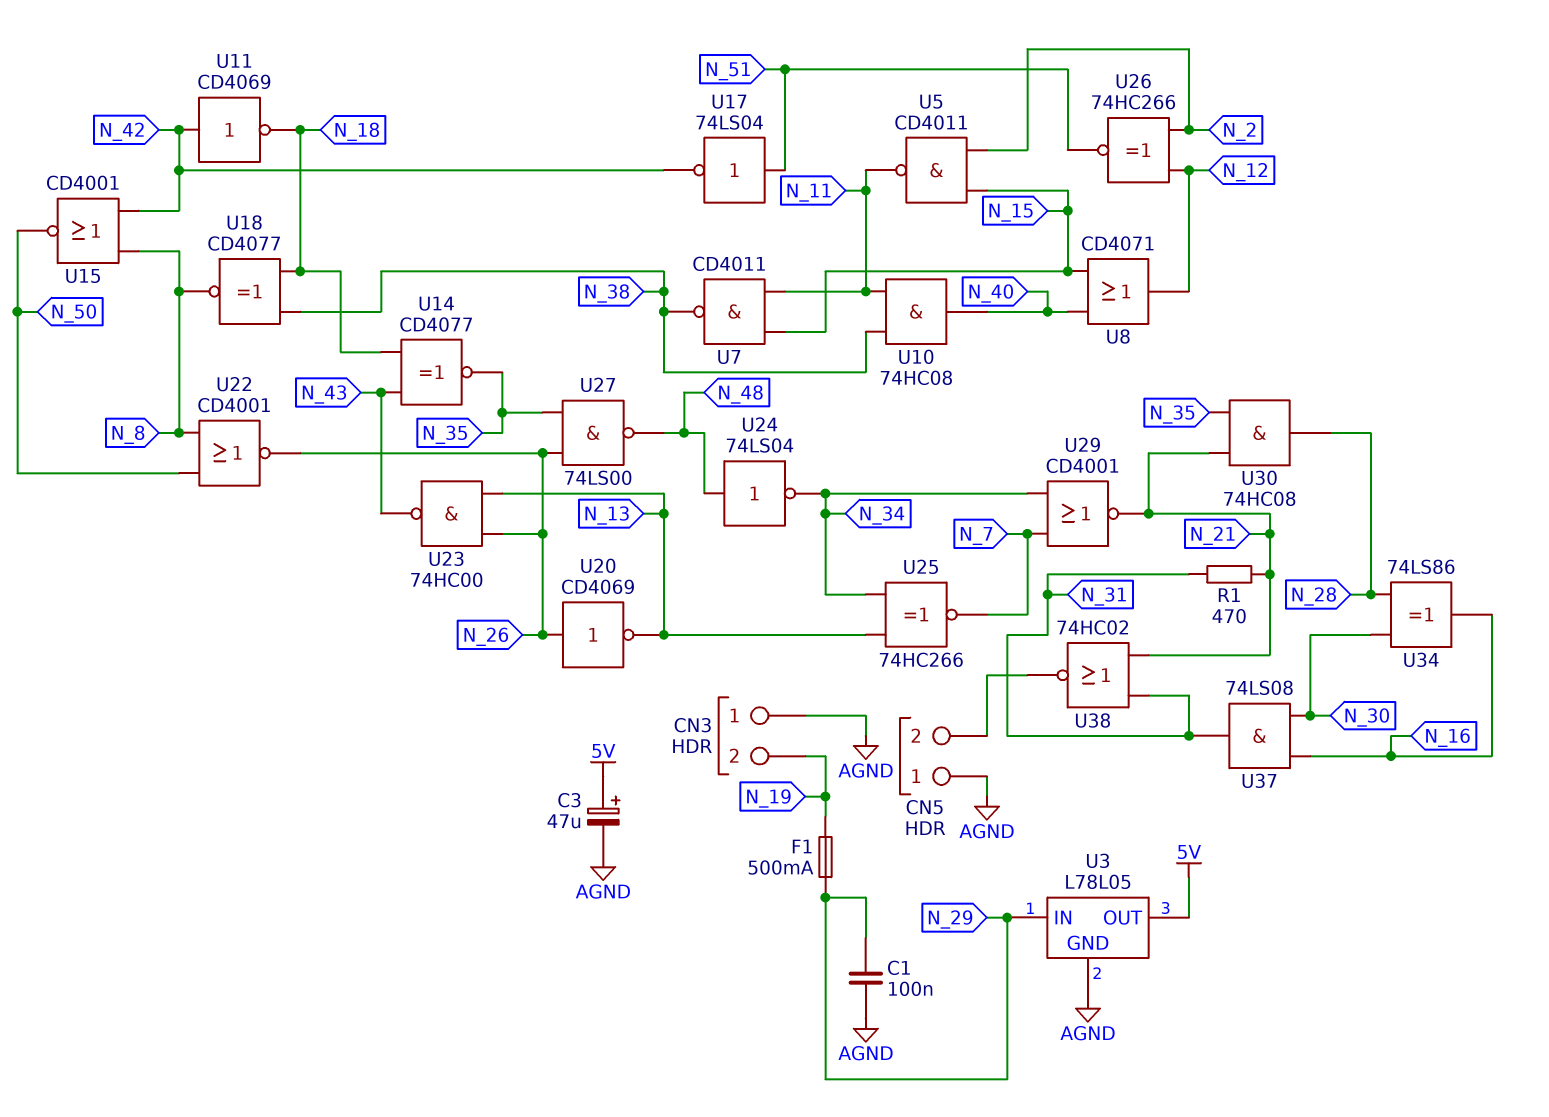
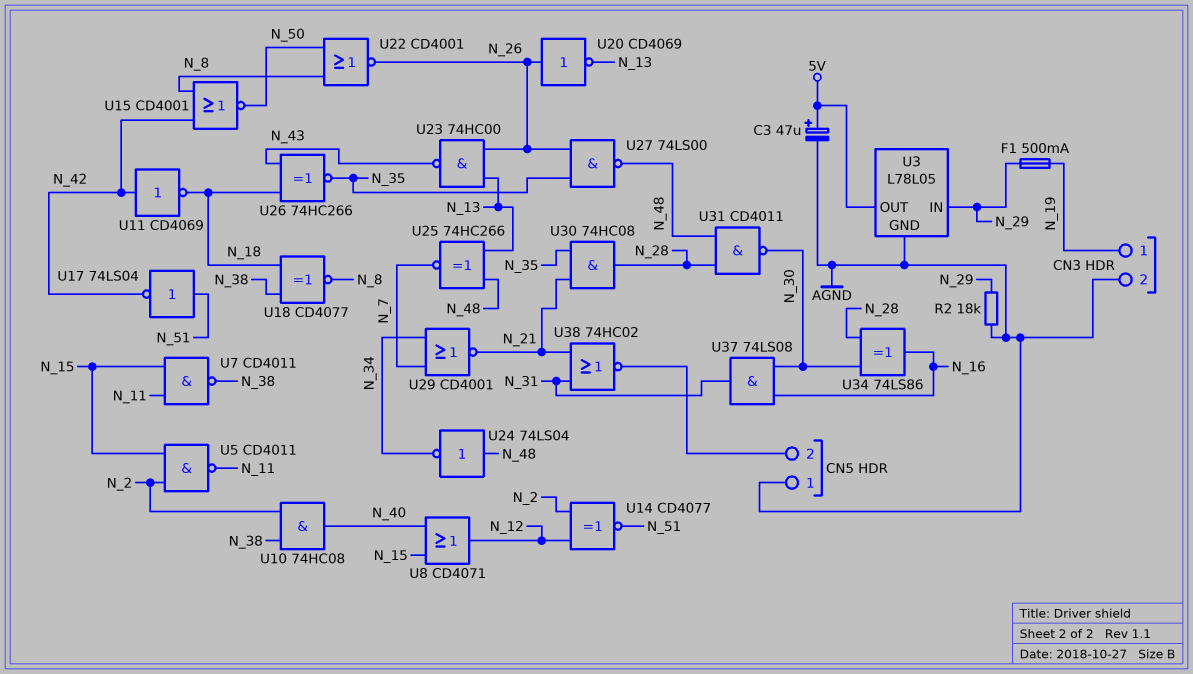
C1: 100nF (AGND, N_29) -> none
CN3 pin 1: AGND -> N_19
CN3 pin 2: N_19 -> AGND
R1: 470 (N_21, N_31) -> none
R2: none -> 18k (AGND, N_29)
U10: AND 74HC08 (in N_11, in N_38, out N_40) -> AND 74HC08 (in N_2, in N_38, out N_40)
U14: XNOR CD4077 (in N_18, in N_43, out N_35) -> XNOR CD4077 (in N_2, in N_12, out N_51)
U25: XNOR 74HC266 (in N_13, in N_34, out N_7) -> XNOR 74HC266 (in N_13, in N_48, out N_7)
U26: XNOR 74HC266 (in N_2, in N_12, out N_51) -> XNOR 74HC266 (in N_18, in N_43, out N_35)
U31: none -> NAND CD4011 (in N_28, in N_48, out N_30)

